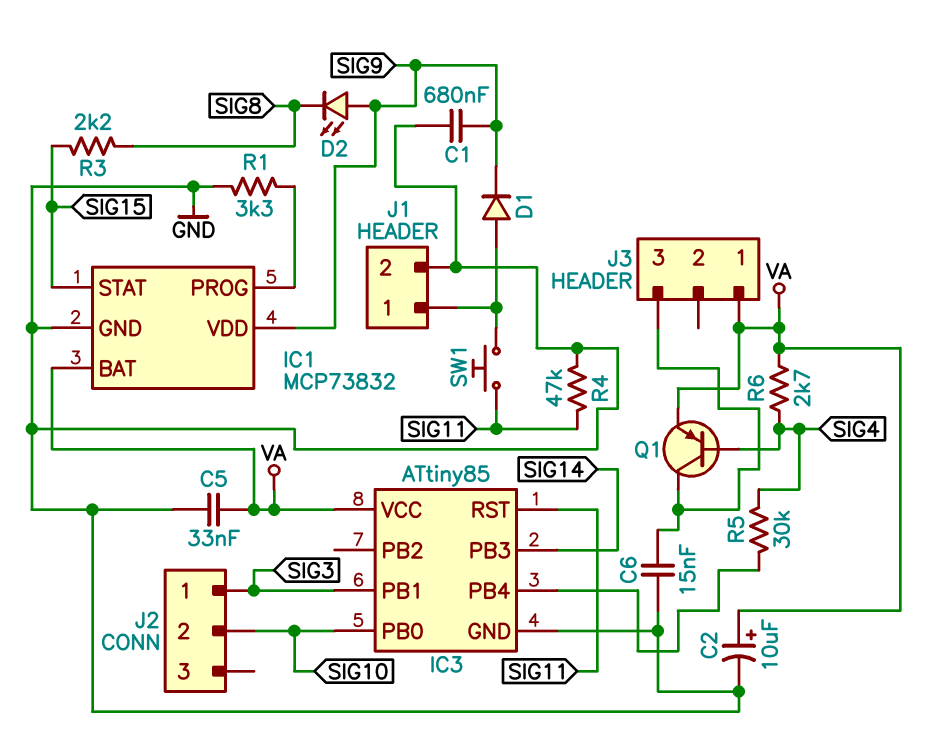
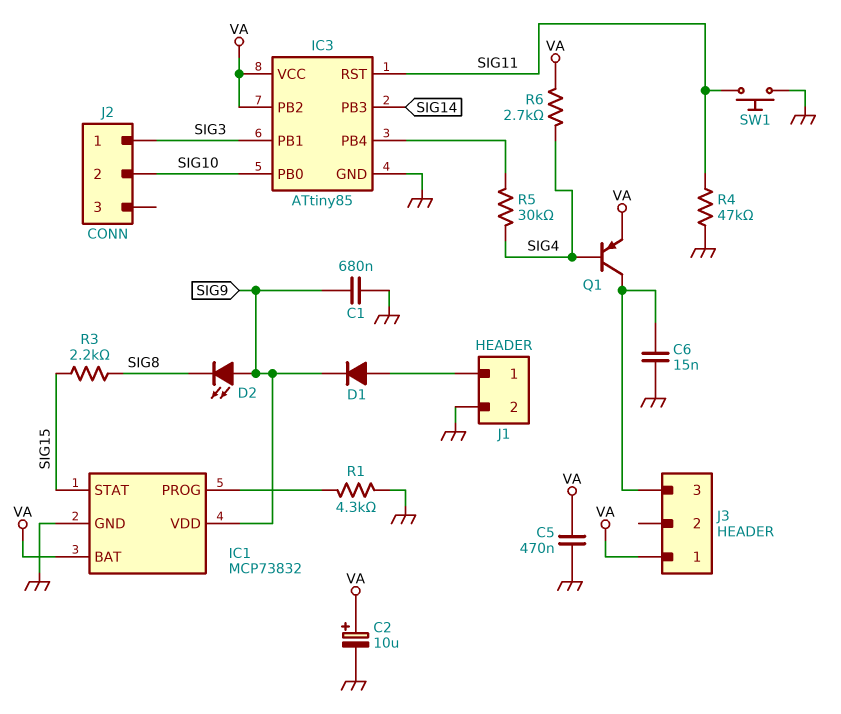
C5: 33nF (GND, VA) -> 470nF (GND, VA)
IC3 pin PB2: none -> VA
R1: 3.3k (GND, IC1/PROG) -> 4.3k (GND, IC1/PROG)
SW1: button (J1/1, SIG11) -> button (GND, SIG11)

